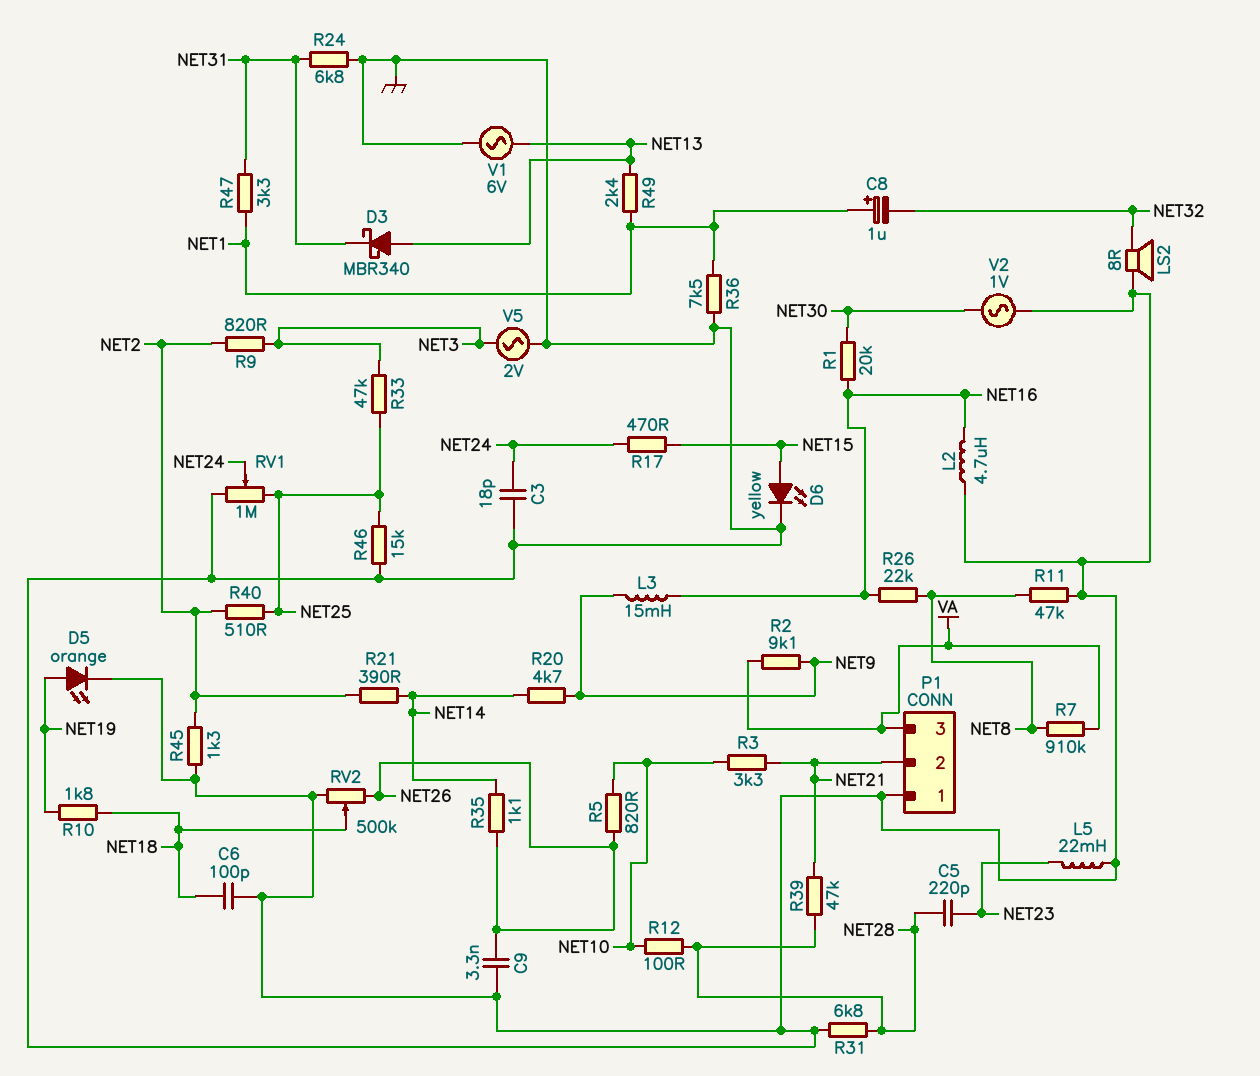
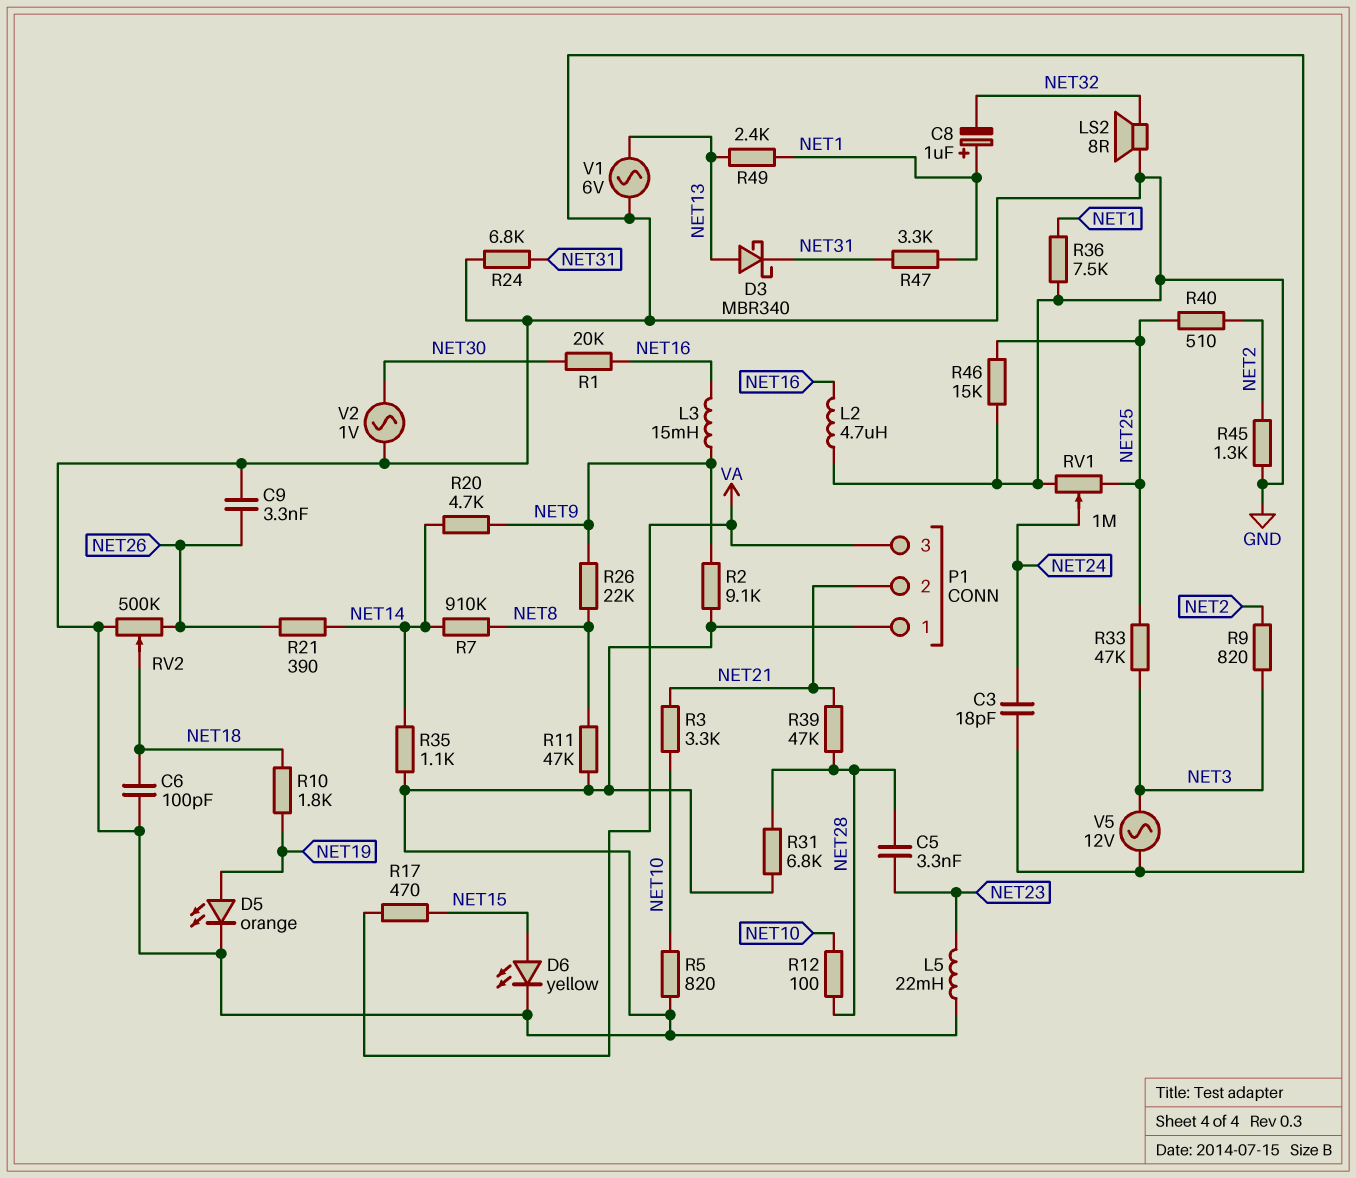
C5: 220pF (NET23, NET28) -> 3.3nF (NET23, NET28)
R2: 9.1k (NET9, VA) -> 9.1k (GND, NET9)
R5: 820 (NET10, NET26) -> 820 (GND, NET10)
R7: 910k (NET8, VA) -> 910k (NET8, NET14)
R17: 470 (NET15, NET24) -> 470 (NET15, VA)
R21: 390 (NET2, NET14) -> 390 (NET14, NET26)
R26: 22k (NET8, NET16) -> 22k (NET8, NET9)
R35: 1.1k (NET14, NET26) -> 1.1k (GND, NET14)
V5: AC 2V (GND, NET3) -> AC 12V (GND, NET3)

